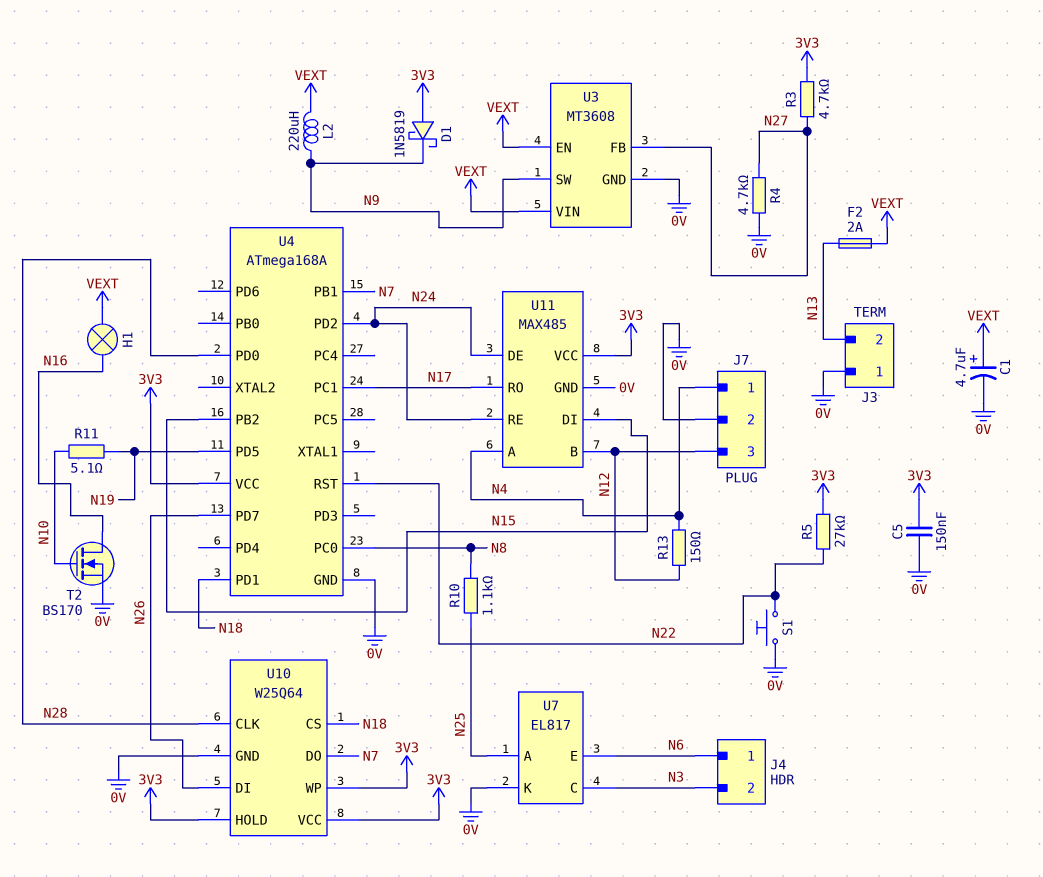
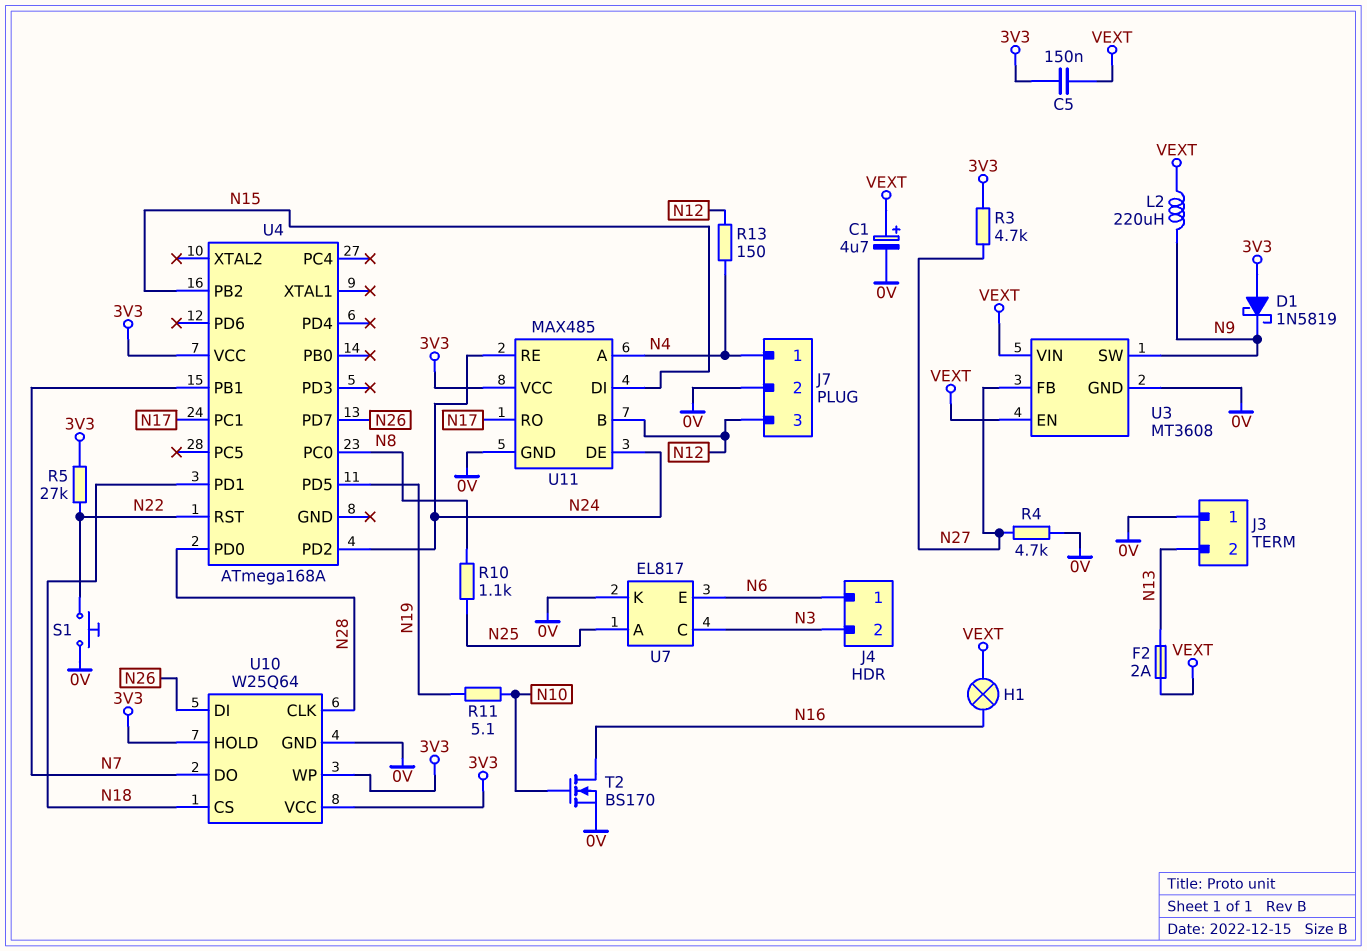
C5: 150nF (0V, 3V3) -> 150nF (3V3, VEXT)
U4 pin GND: 0V -> none

